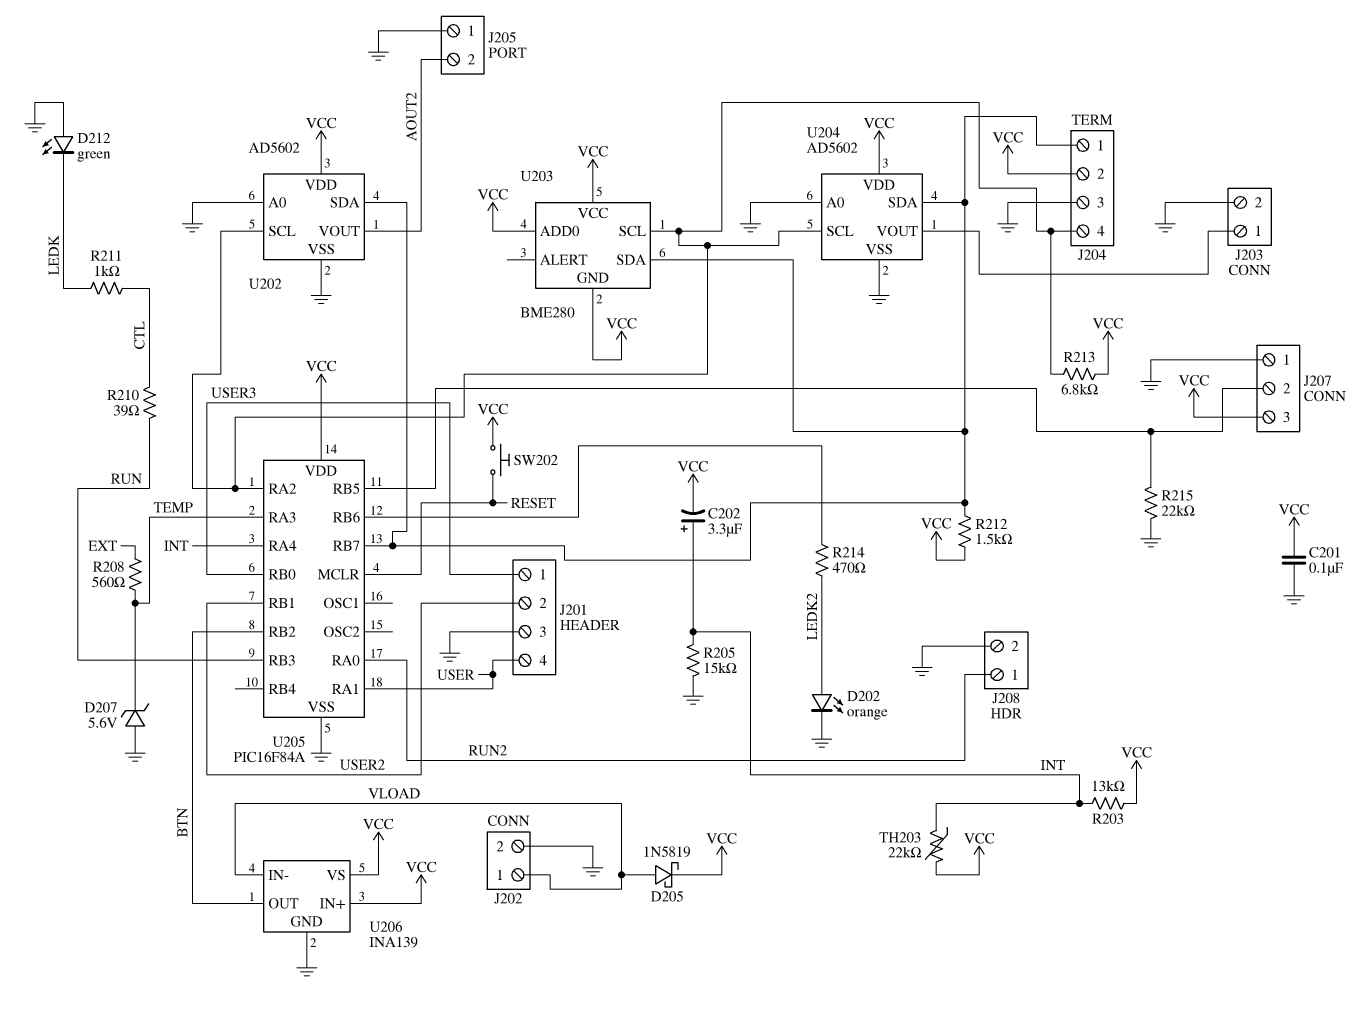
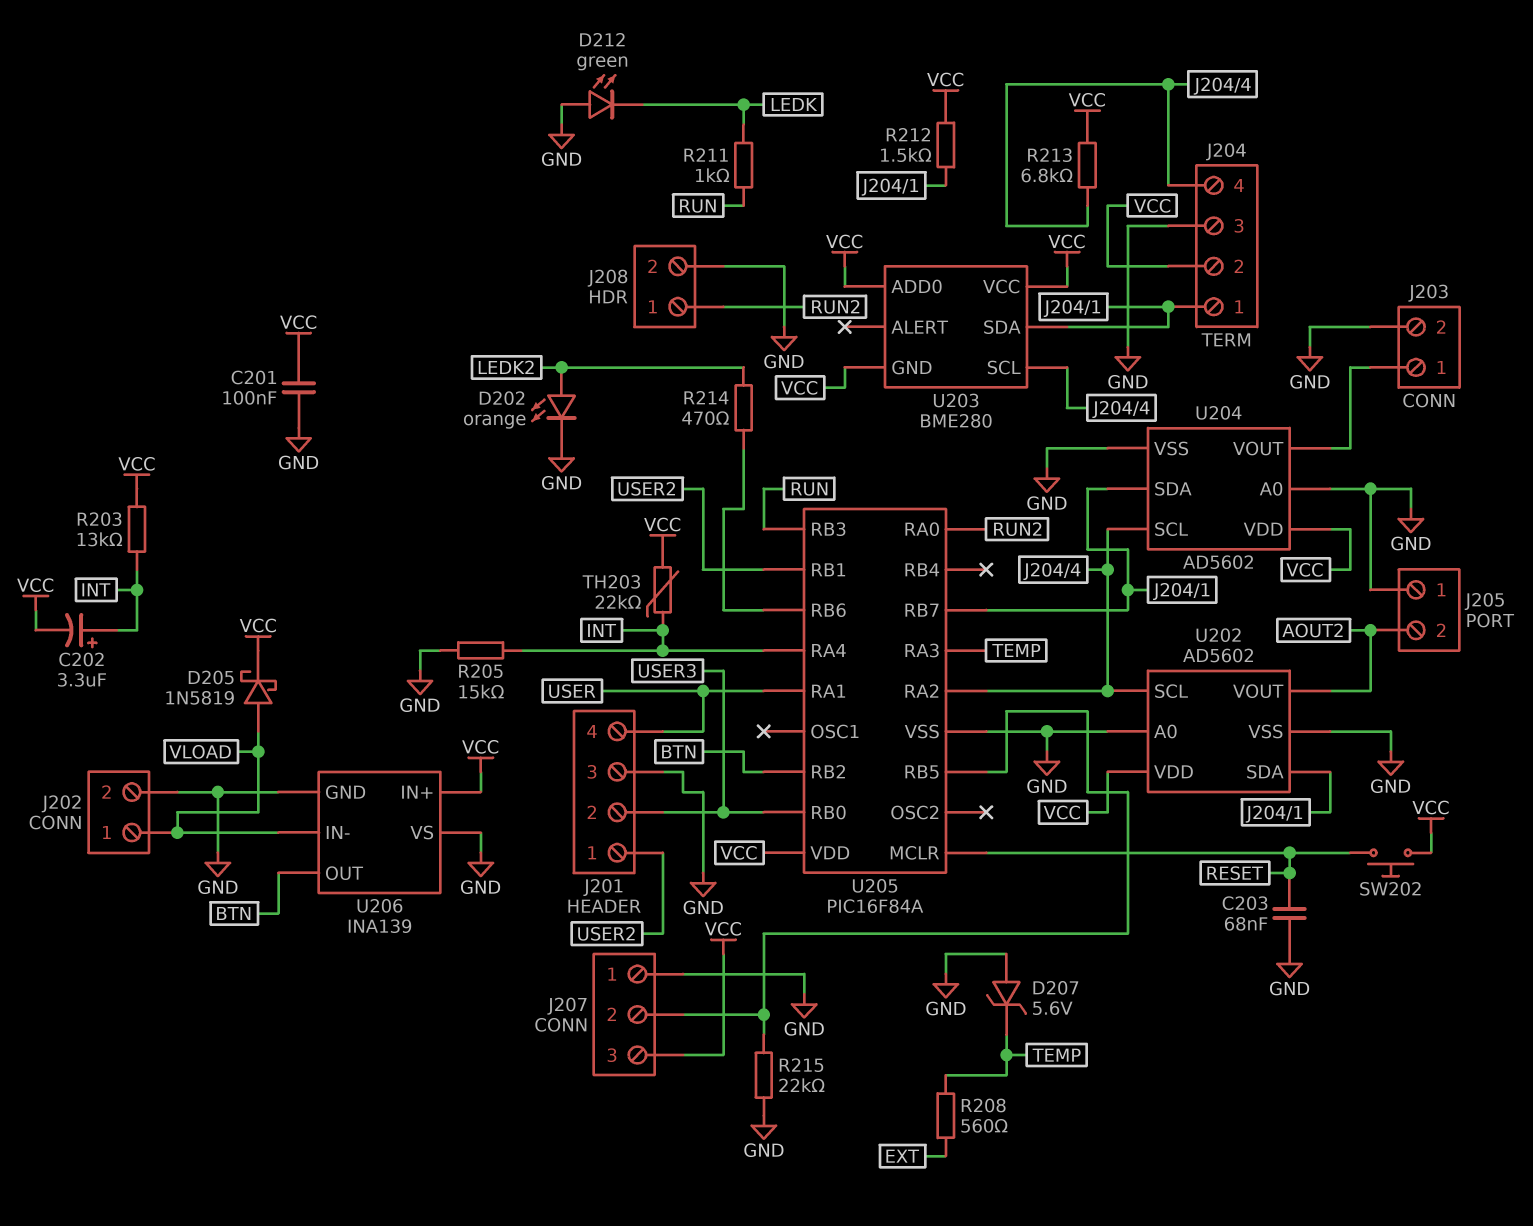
C203: none -> 68nF (GND, RESET)
J201 pin 1: USER3 -> USER2
J201 pin 2: USER2 -> USER3
R210: 39 (CTL, RUN) -> none
R211: 1k (CTL, LEDK) -> 1k (LEDK, RUN)
U206 pin VS: VCC -> GND

